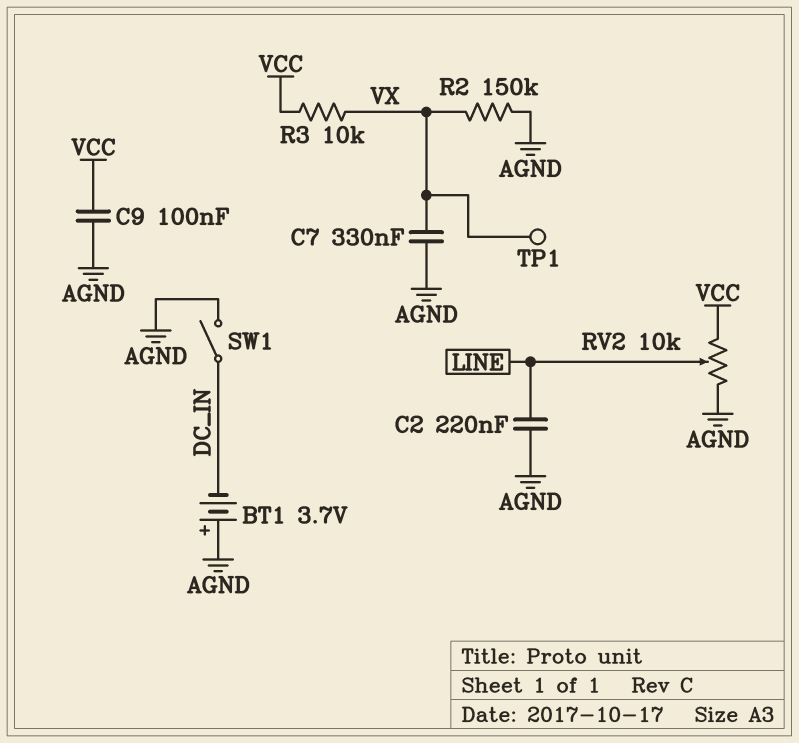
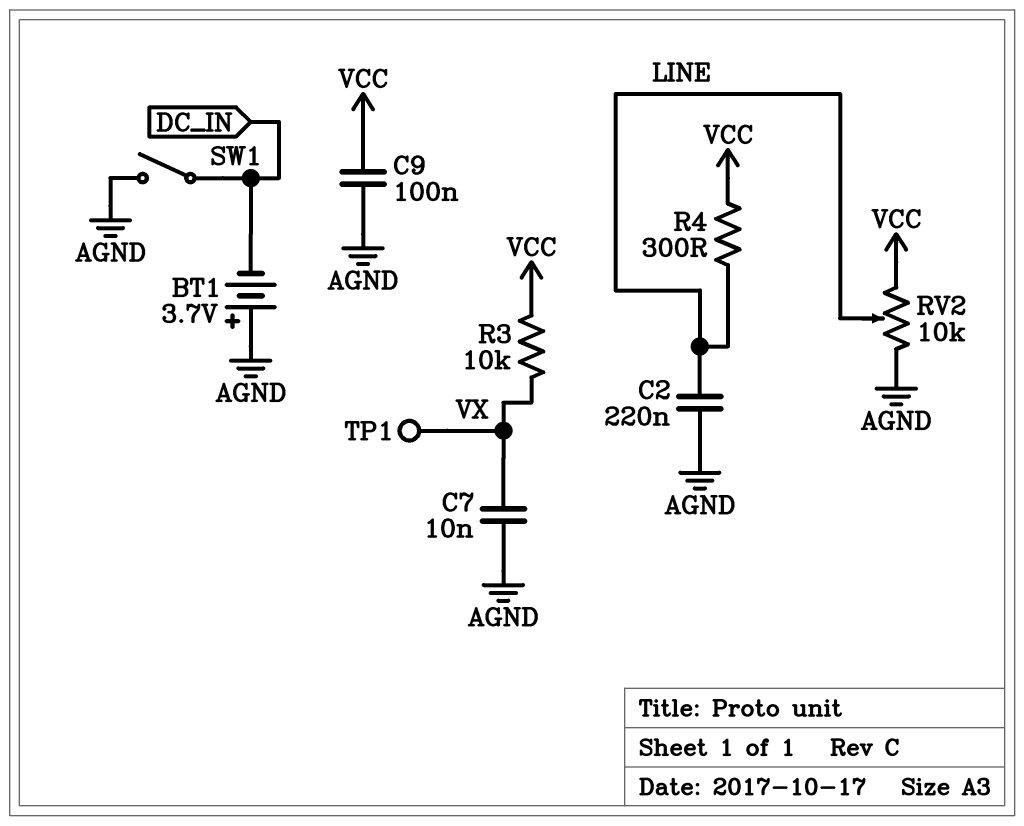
C7: 330nF (AGND, VX) -> 10nF (AGND, VX)
R2: 150k (AGND, VX) -> none
R4: none -> 300 (LINE, VCC)

